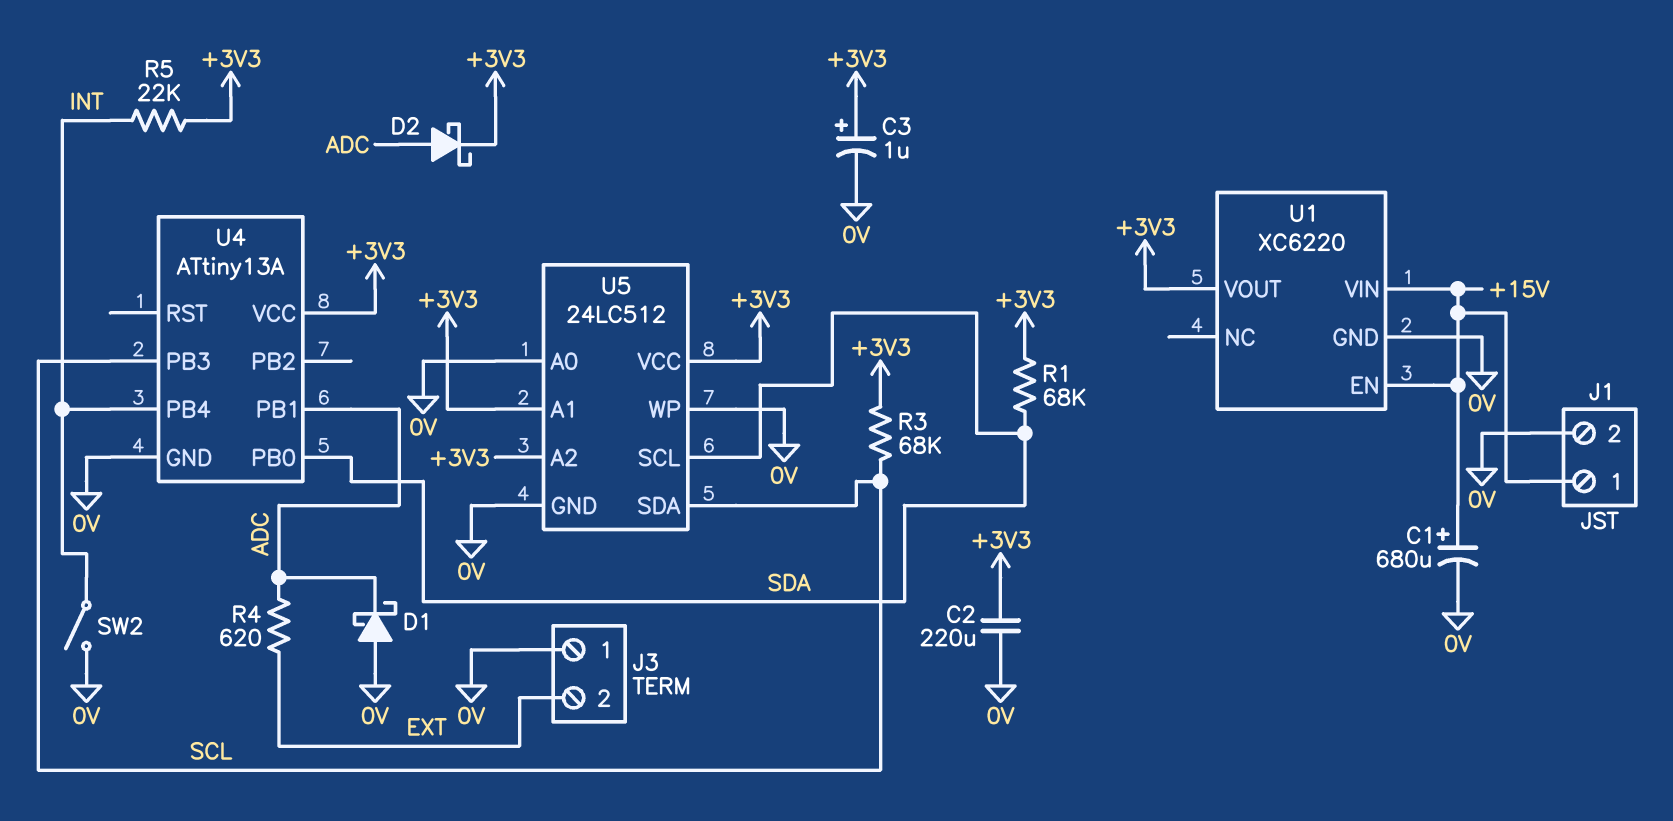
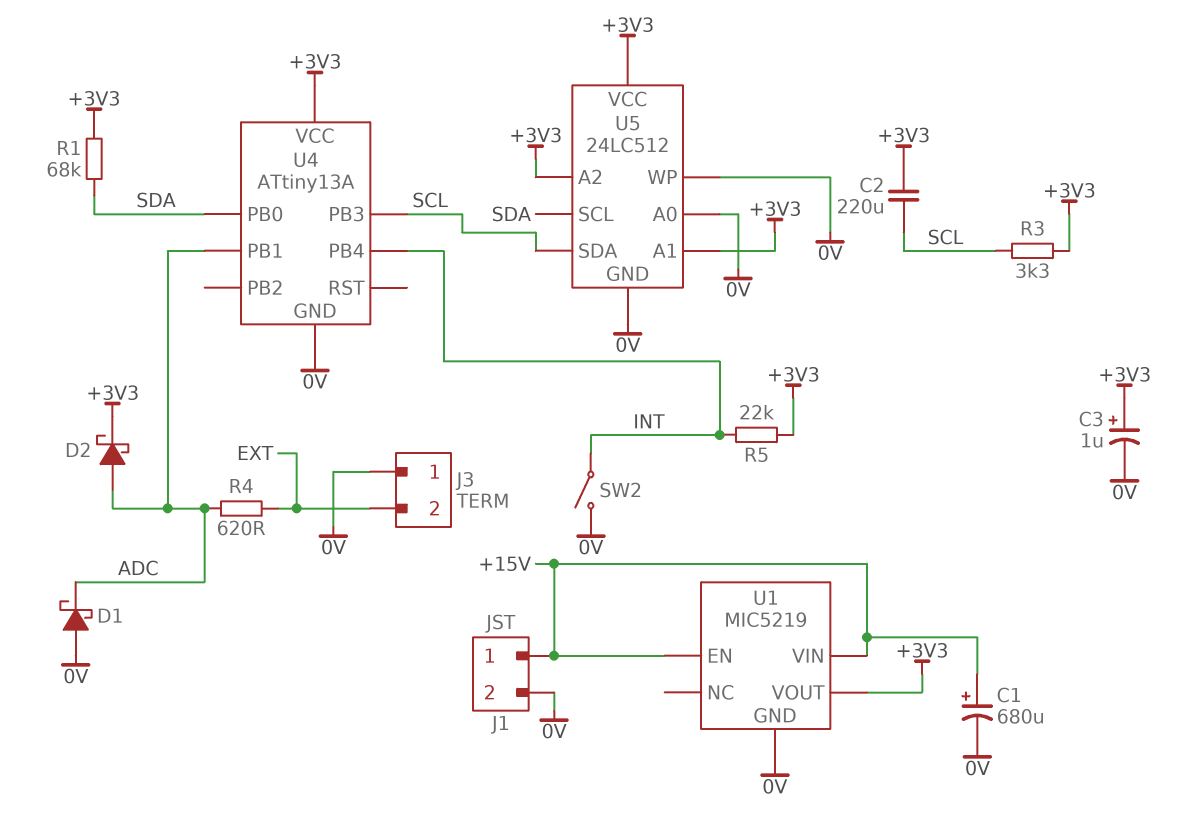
C2: 220uF (+3V3, 0V) -> 220uF (+3V3, SCL)
R3: 68k (+3V3, SCL) -> 3.3k (+3V3, SCL)
U1: XC6220 -> MIC5219

